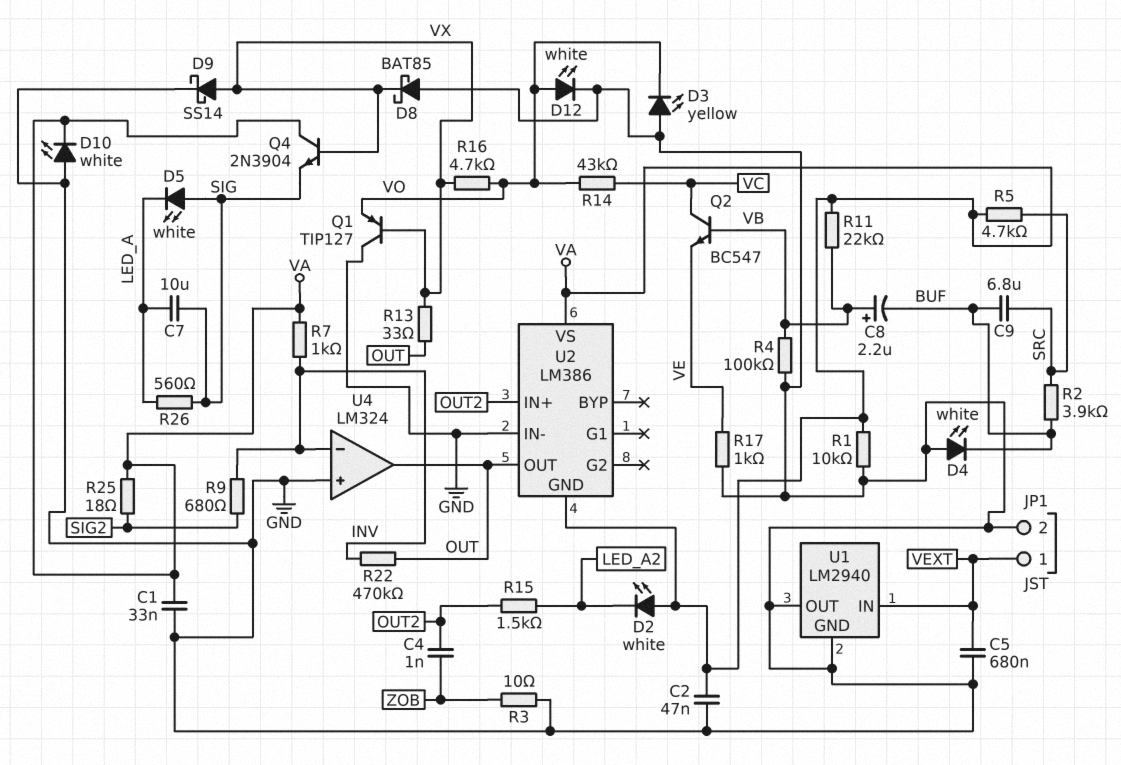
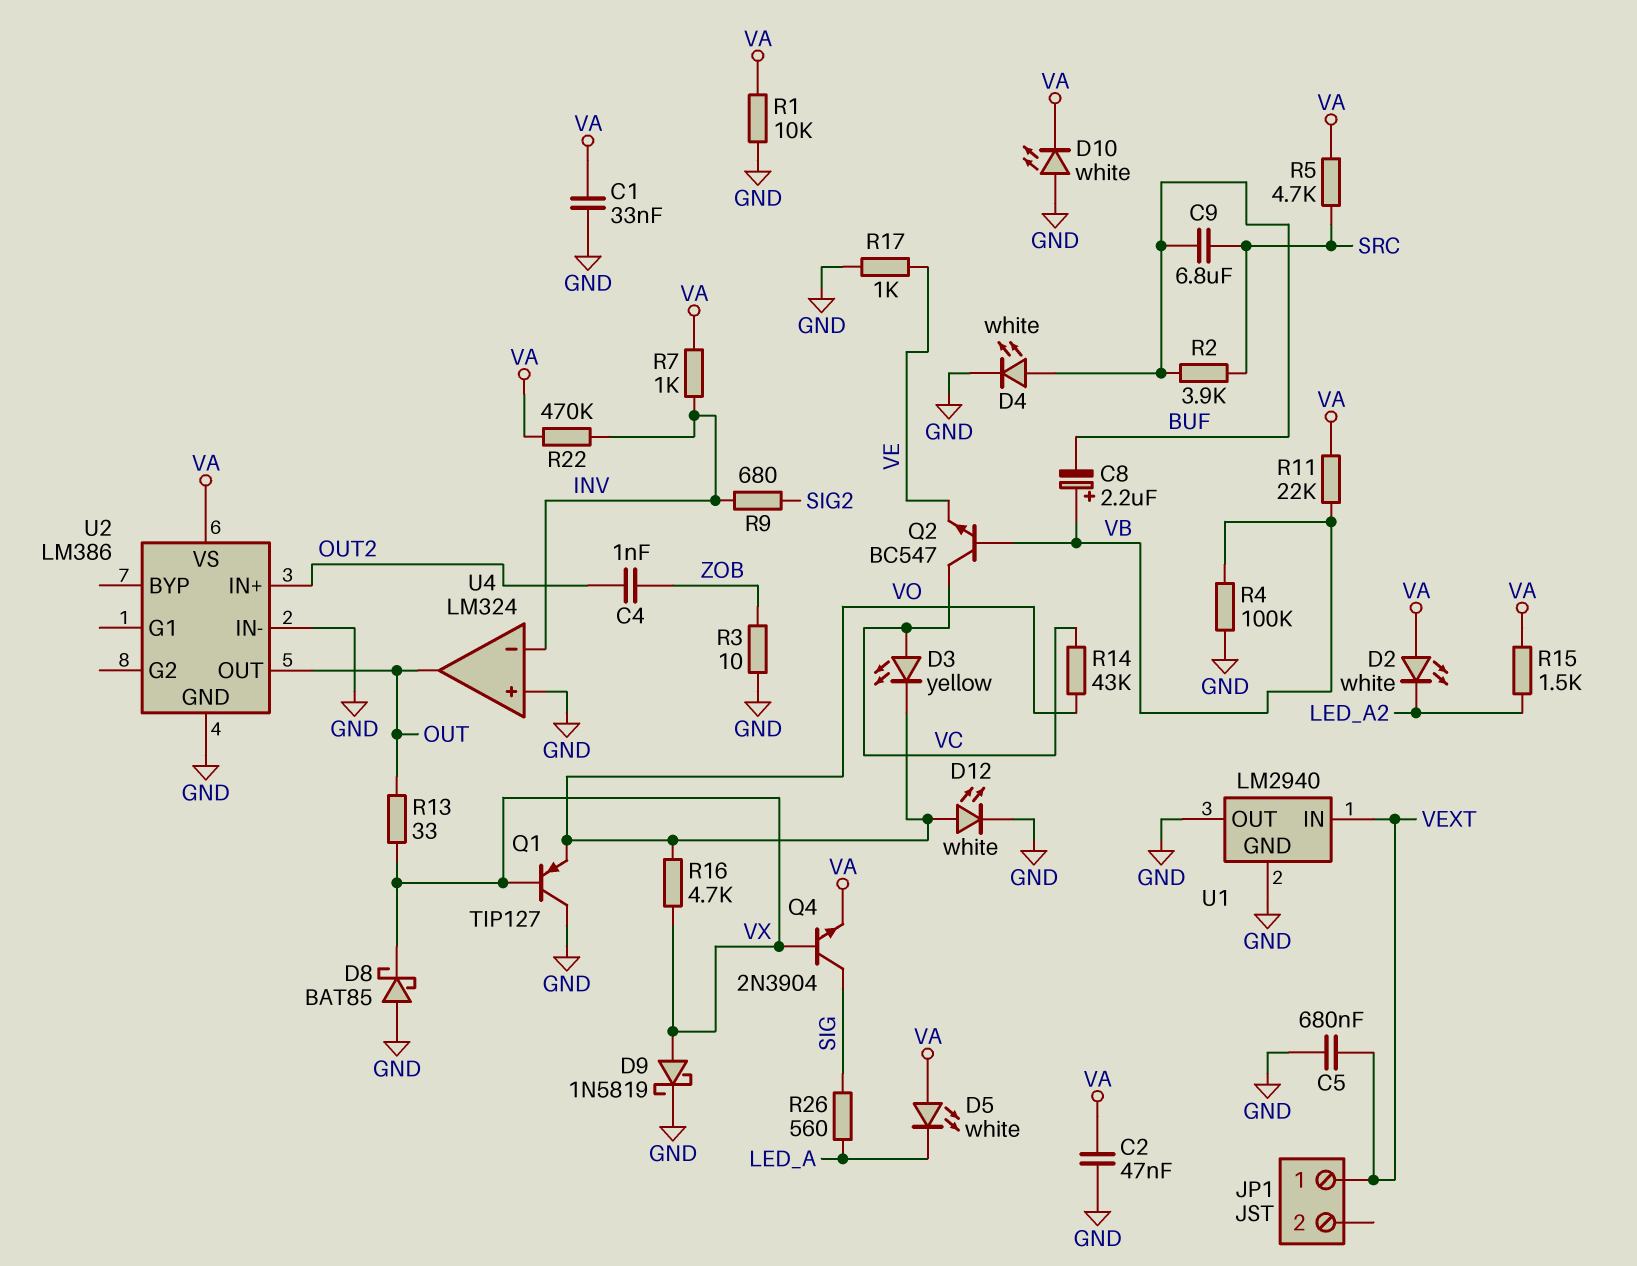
C7: 10uF (LED_A, SIG) -> none
D3: LED yellow (A GND, K VO) -> LED yellow (A VC, K VO)
D4: LED white (A GND, K BUF) -> LED white (A BUF, K GND)
D5: LED white (A SIG, K LED_A) -> LED white (A VA, K LED_A)
D9: schottky SS14 (A VX, K GND) -> schottky 1N5819 (A VX, K GND)
JP1 pin 2: GND -> none
Q4: NPN 2N3904 (B VX, C VA, E SIG) -> NPN 2N3904 (B VX, C SIG, E VA)
R15: 1.5k (LED_A2, OUT2) -> 1.5k (LED_A2, VA)
R22: 470k (INV, OUT) -> 470k (INV, VA)
R25: 18 (SIG2, VA) -> none
U2 pin GND: VA -> GND

